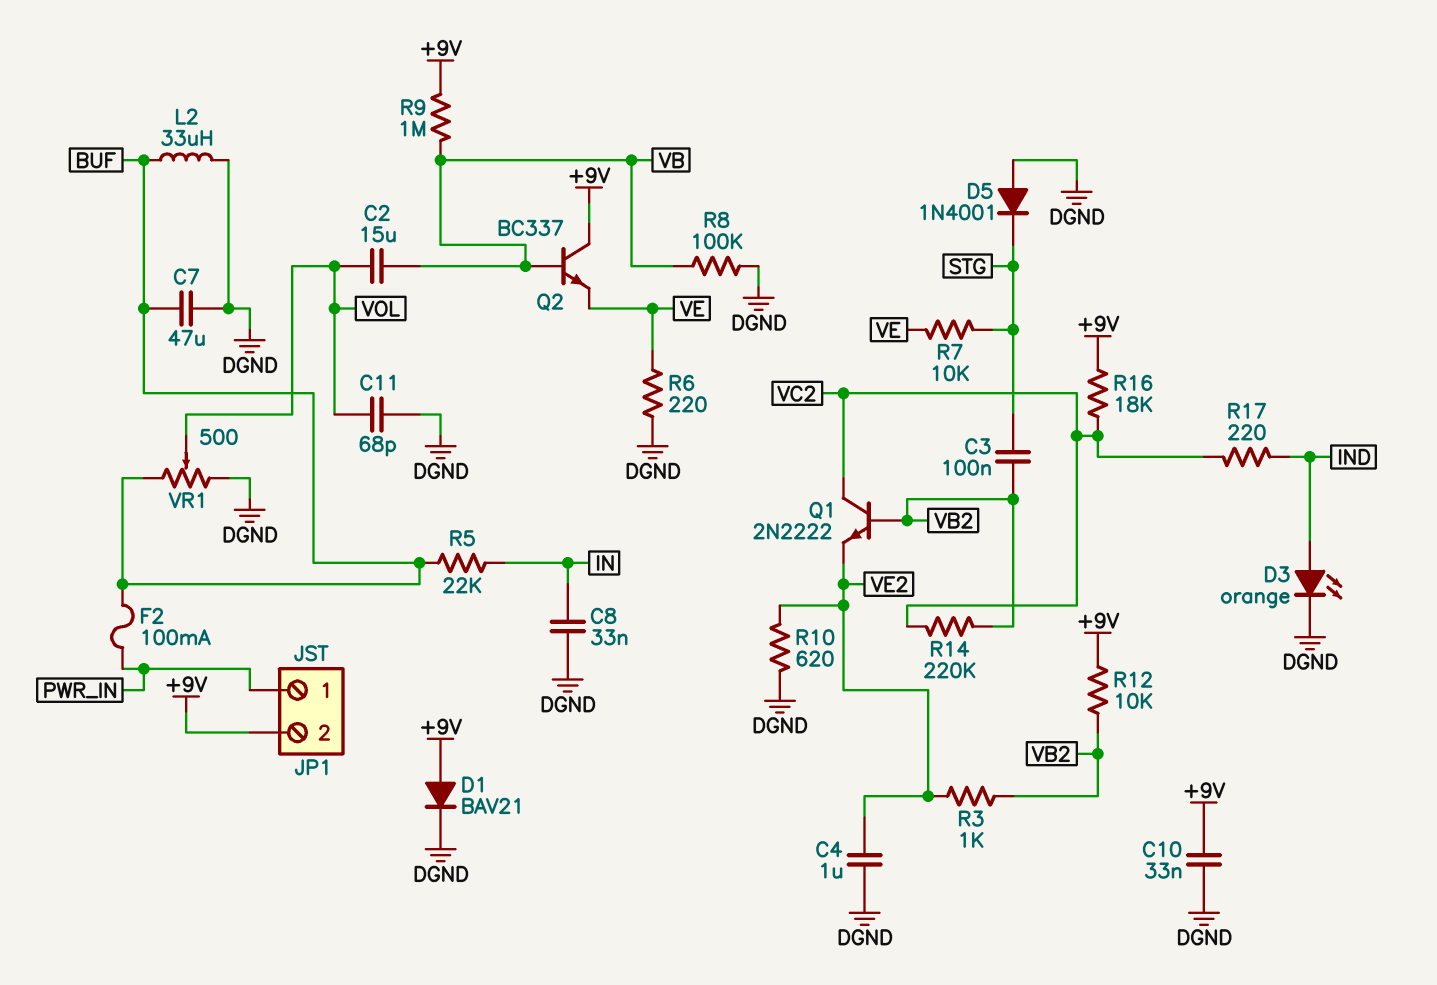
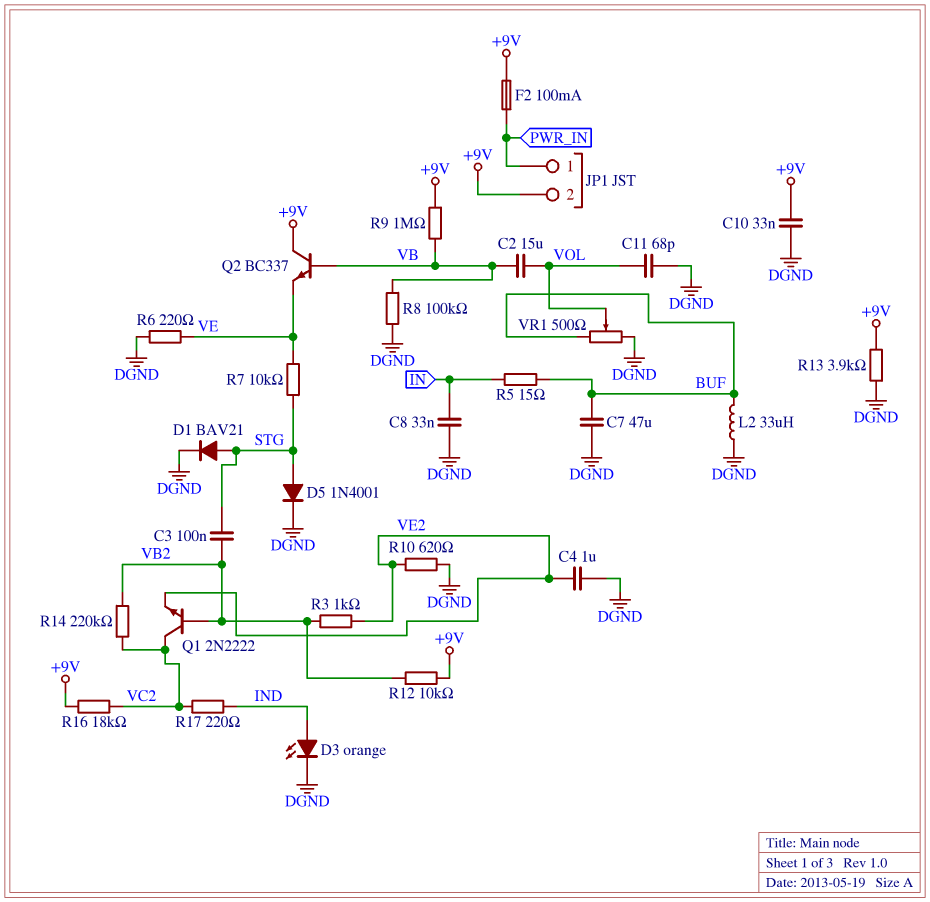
D1: diode BAV21 (A +9V, K DGND) -> diode BAV21 (A STG, K DGND)
D5: diode 1N4001 (A DGND, K STG) -> diode 1N4001 (A STG, K DGND)
F2: 100mA (BUF, PWR_IN) -> 100mA (+9V, PWR_IN)
R5: 22k (BUF, IN) -> 15 (BUF, IN)
R13: none -> 3.9k (+9V, DGND)

